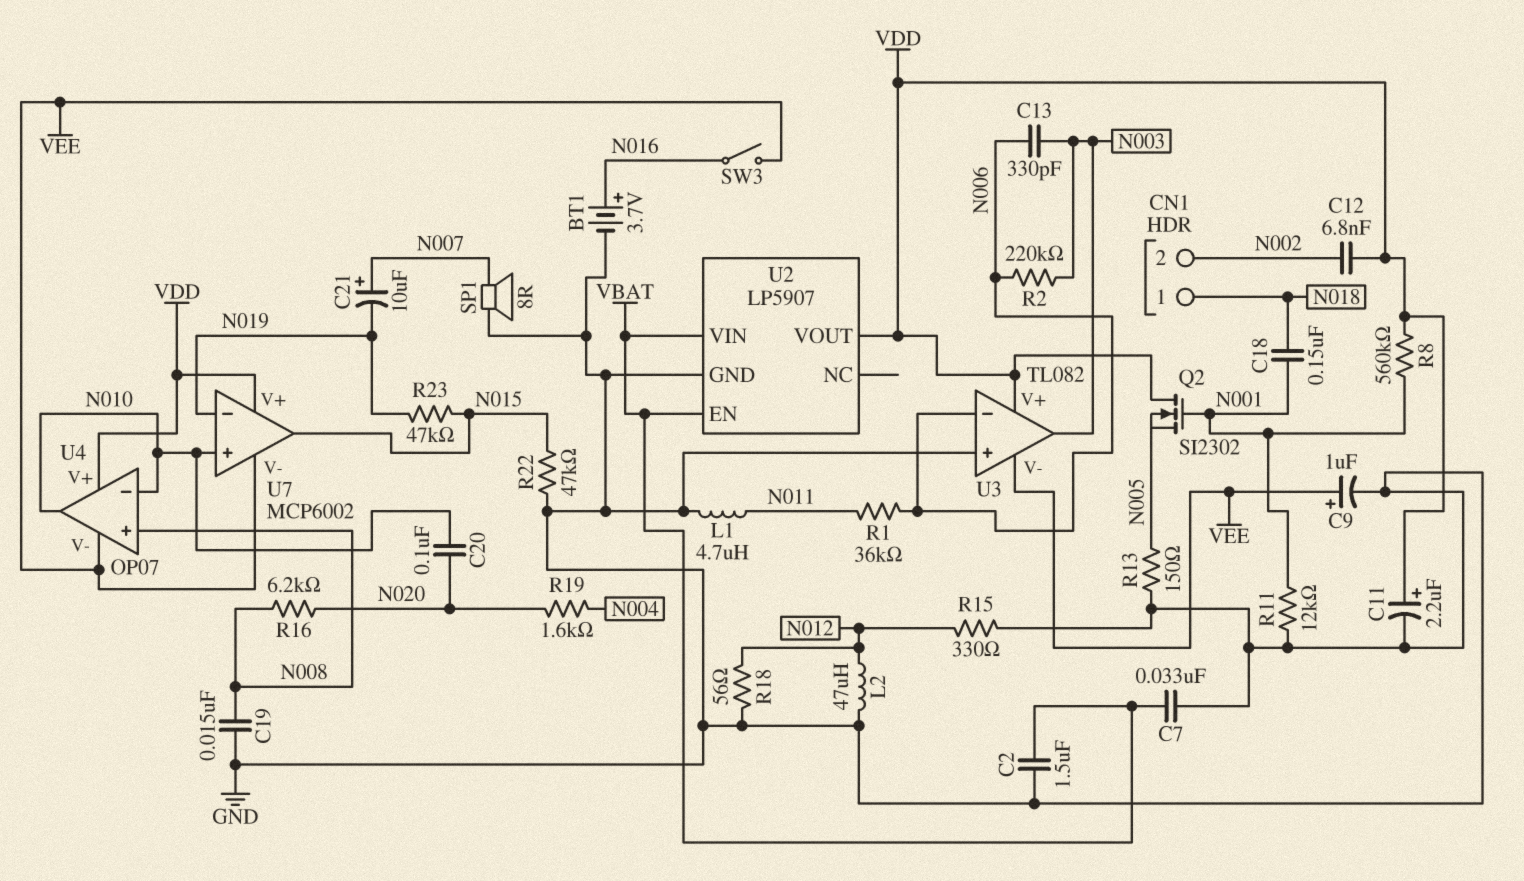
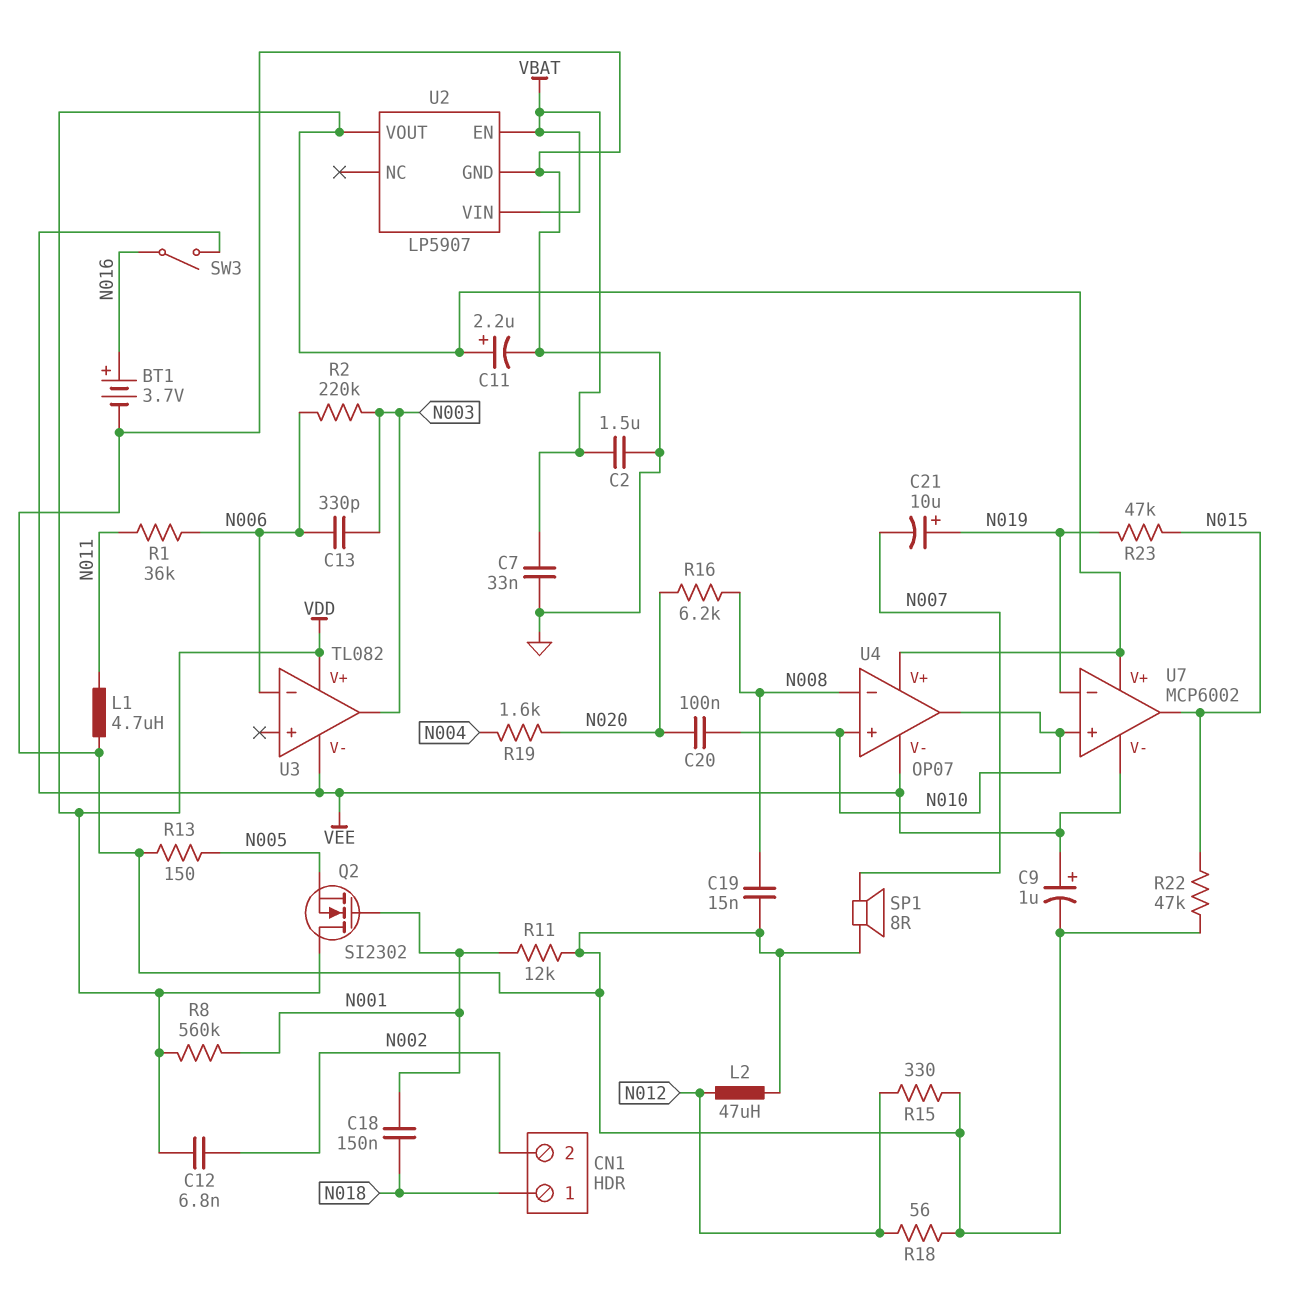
C21: 10uF (plus N007, minus N019) -> 10uF (plus N019, minus N007)
U3 pin in+: GND -> none
U4 pin in+: N008 -> N010
U4 pin in-: N010 -> N008

